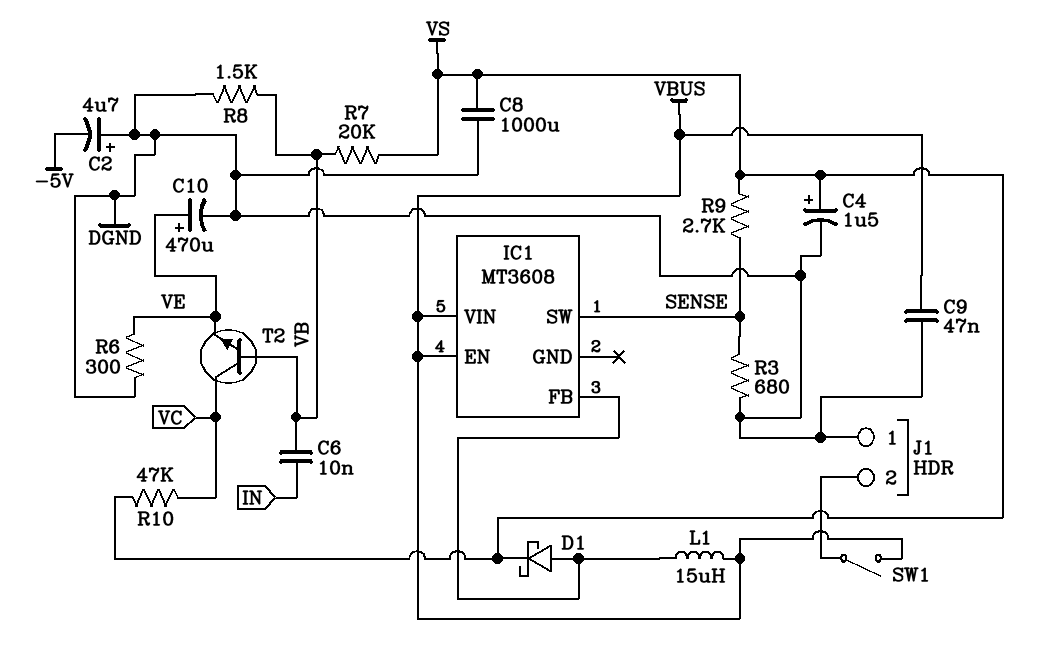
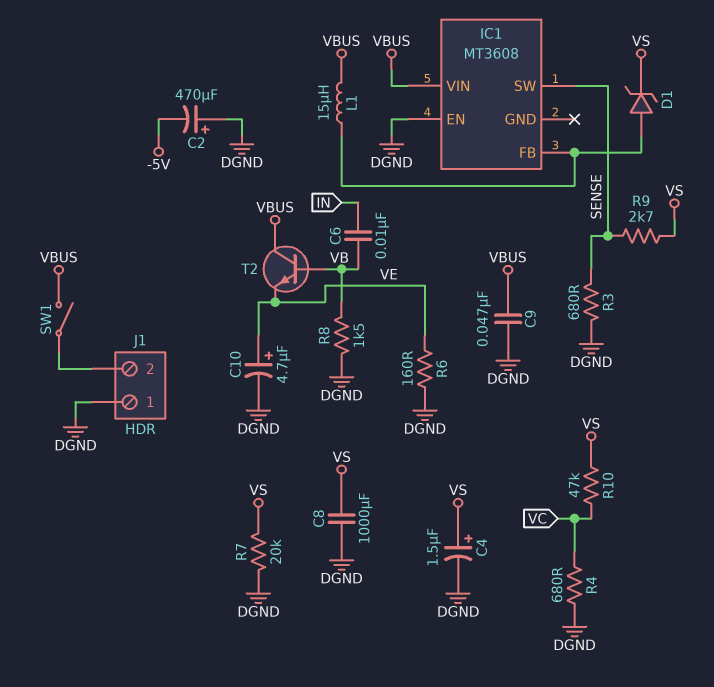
C2: 4.7uF (plus DGND, minus -5V) -> 470uF (plus DGND, minus -5V)
C10: 470uF (plus VE, minus DGND) -> 4.7uF (plus VE, minus DGND)
D1: schottky (A IC1/FB, K VS) -> zener (A IC1/FB, K VS)
IC1 pin EN: VBUS -> DGND
R4: none -> 680 (DGND, VC)
R6: 300 (DGND, VE) -> 160 (DGND, VE)
R7: 20k (VB, VS) -> 20k (DGND, VS)
T2: NPN (B VB, C VC, E VE) -> NPN (B VB, C VBUS, E VE)

